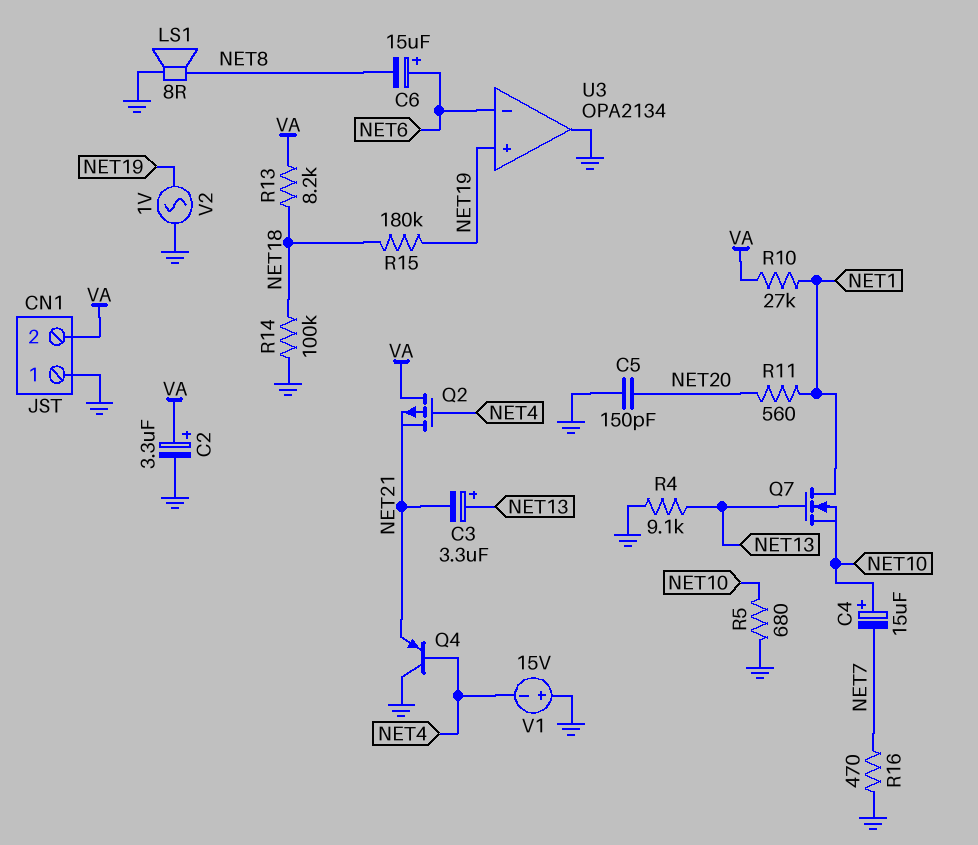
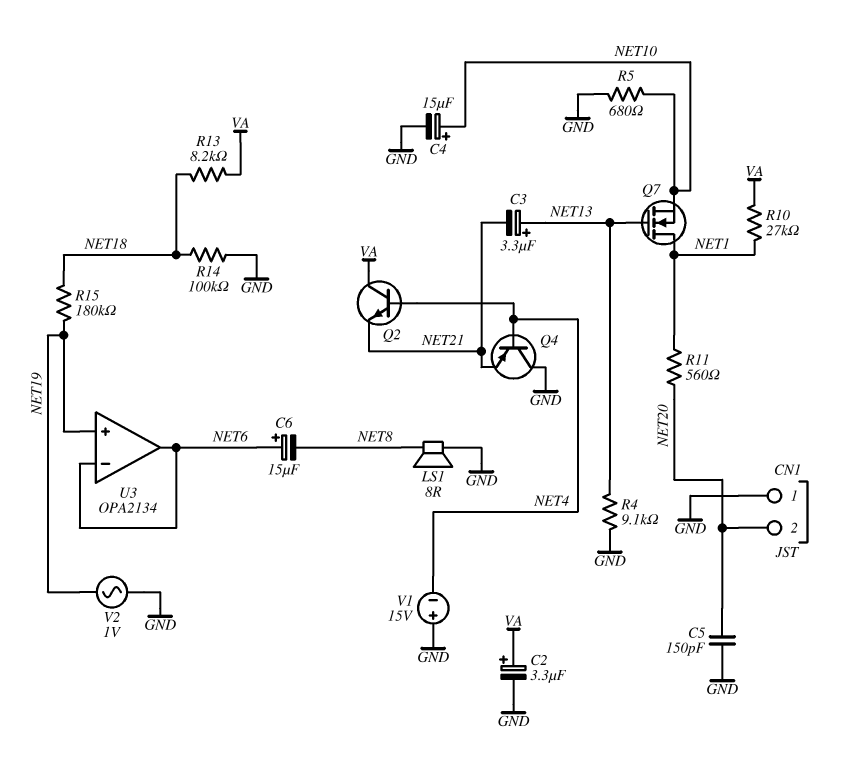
C4: 15uF (plus NET10, minus NET7) -> 15uF (plus NET10, minus GND)
CN1 pin 2: VA -> NET20
Q2: PMOS (G NET4, D VA, S NET21) -> NPN (B NET4, C VA, E NET21)
R16: 470 (GND, NET7) -> none
U3 pin out: GND -> NET6

